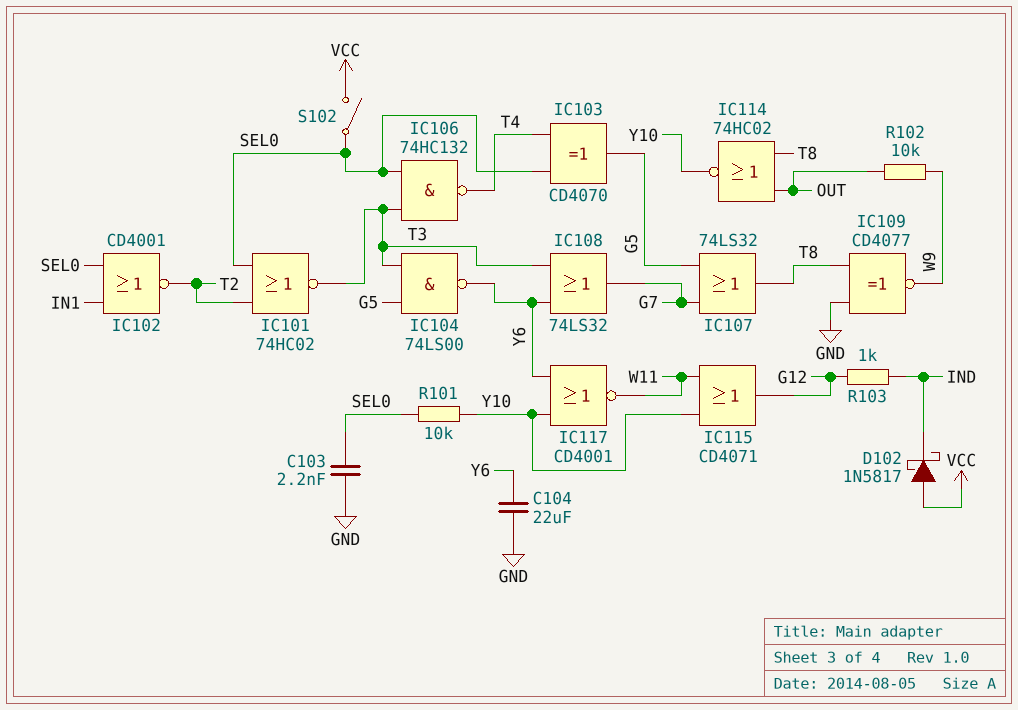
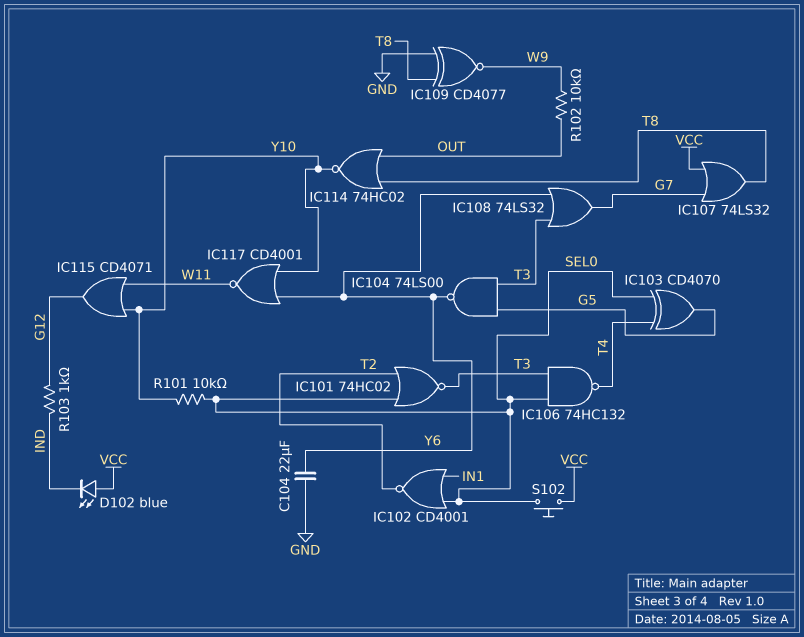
C103: 2.2nF (GND, SEL0) -> none
D102: schottky 1N5817 (A VCC, K IND) -> LED blue (A VCC, K IND)
IC107: OR 74LS32 (in G5, in G7, out T8) -> OR 74LS32 (in G7, in VCC, out T8)
S102: switch (SEL0, VCC) -> button (SEL0, VCC)

